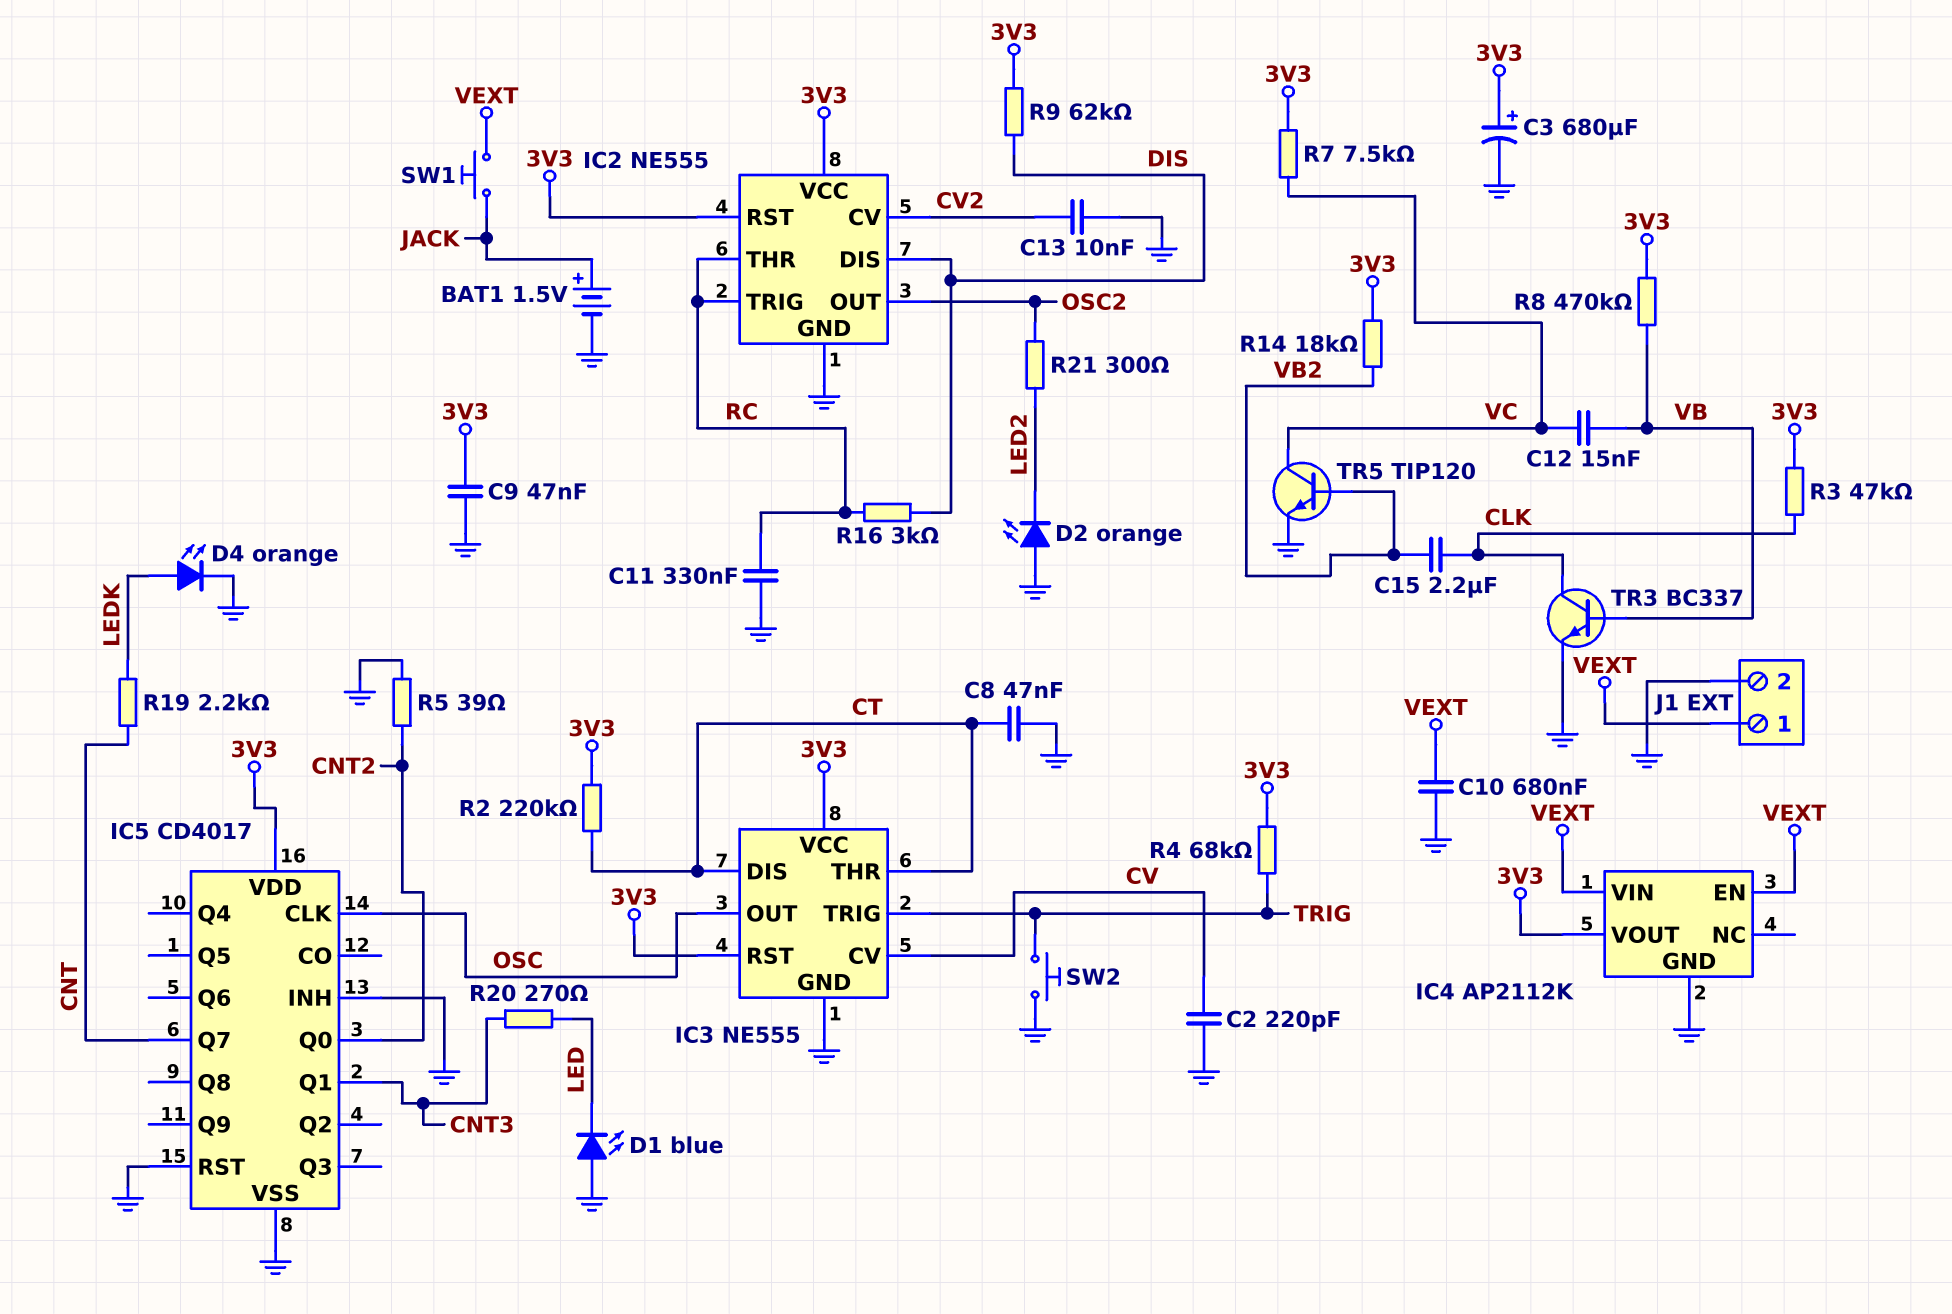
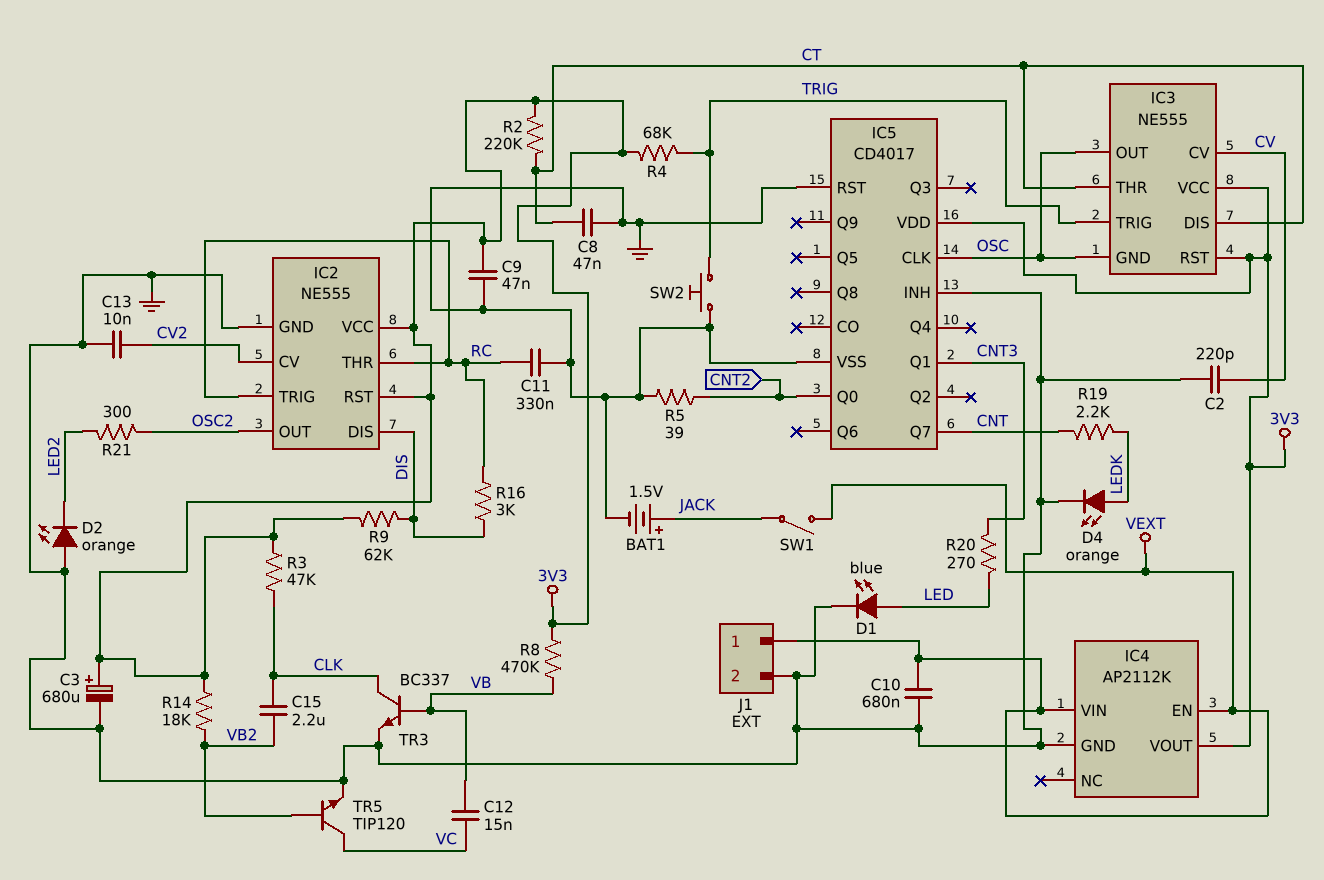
D1: LED blue (A GND, K LED) -> LED blue (A LED, K GND)
IC3 pin GND: GND -> OSC
R7: 7.5k (3V3, VC) -> none
SW1: button (JACK, VEXT) -> switch (JACK, VEXT)

